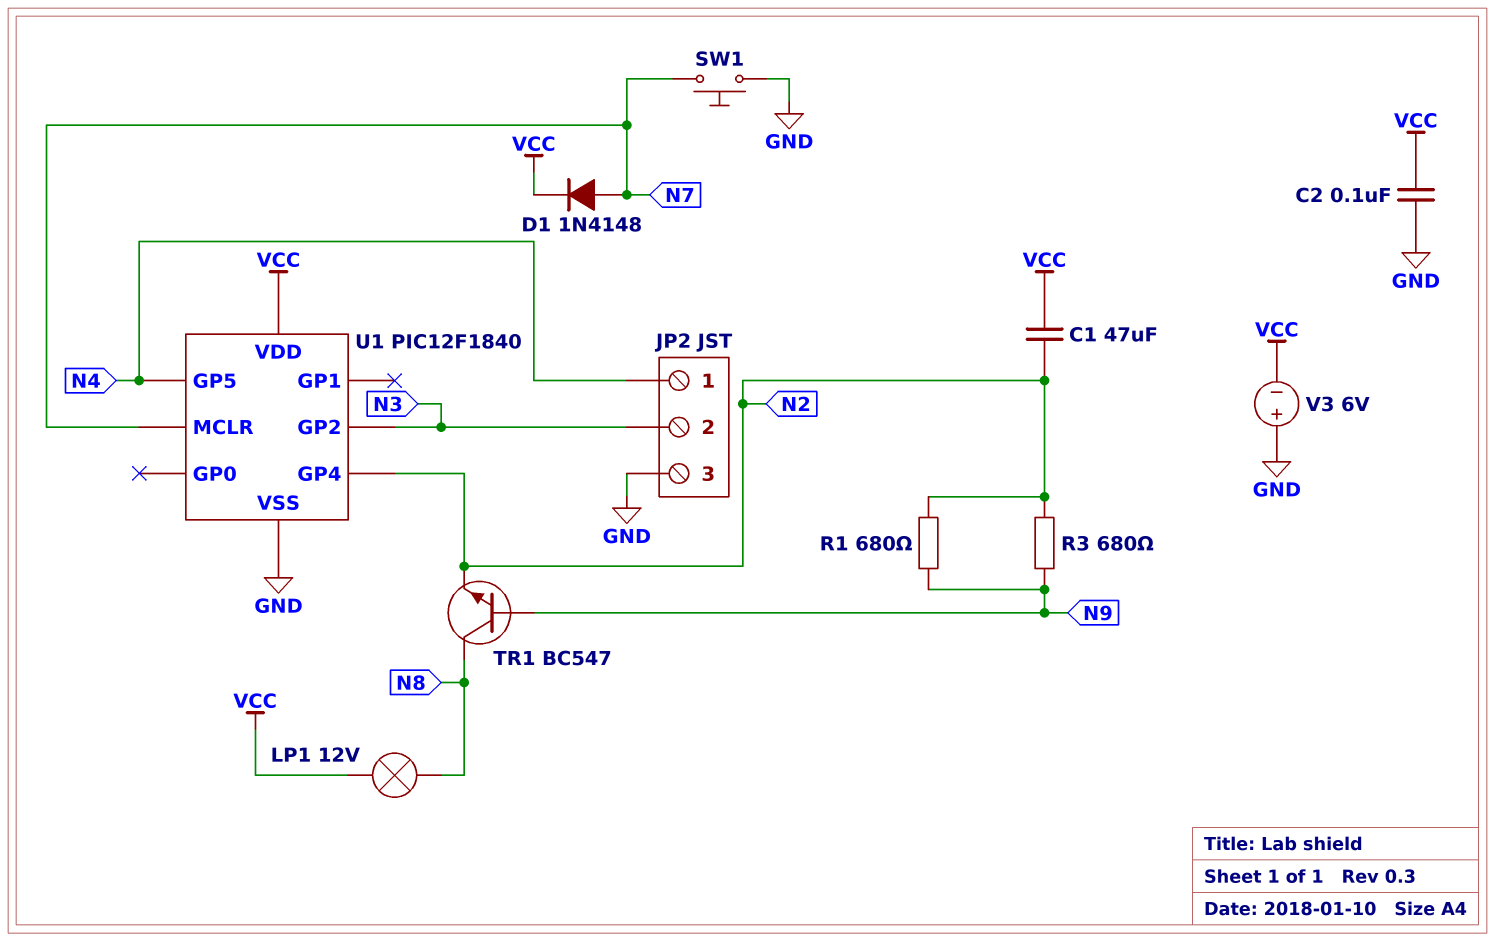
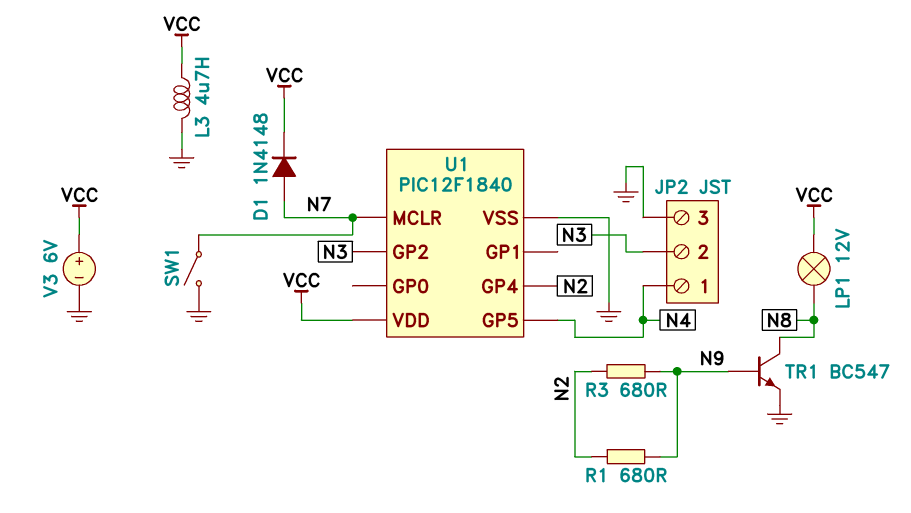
C1: 47uF (N2, VCC) -> none
C2: 100nF (GND, VCC) -> none
L3: none -> 4.7uH (GND, VCC)
SW1: button (GND, N7) -> switch (GND, N7)
TR1: NPN BC547 (B N9, C N8, E N2) -> NPN BC547 (B N9, C N8, E GND)
V3: 6V (plus GND, minus VCC) -> 6V (plus VCC, minus GND)

